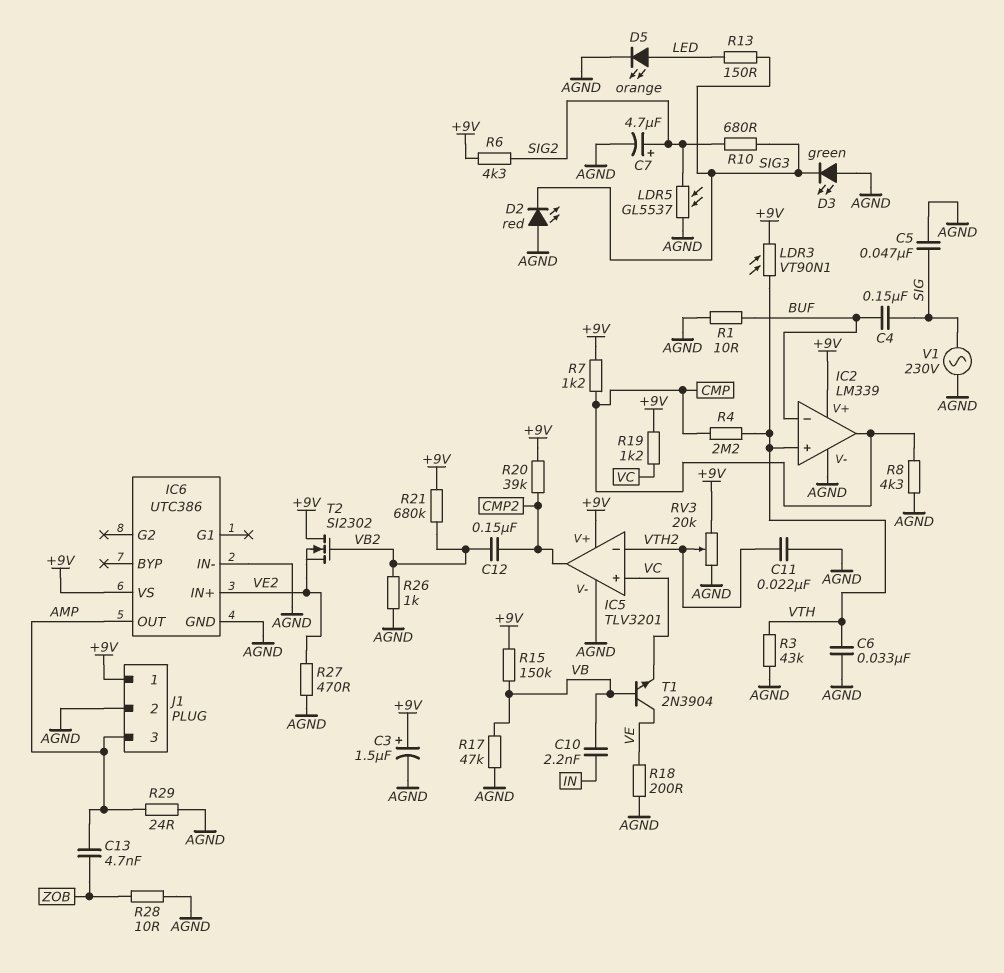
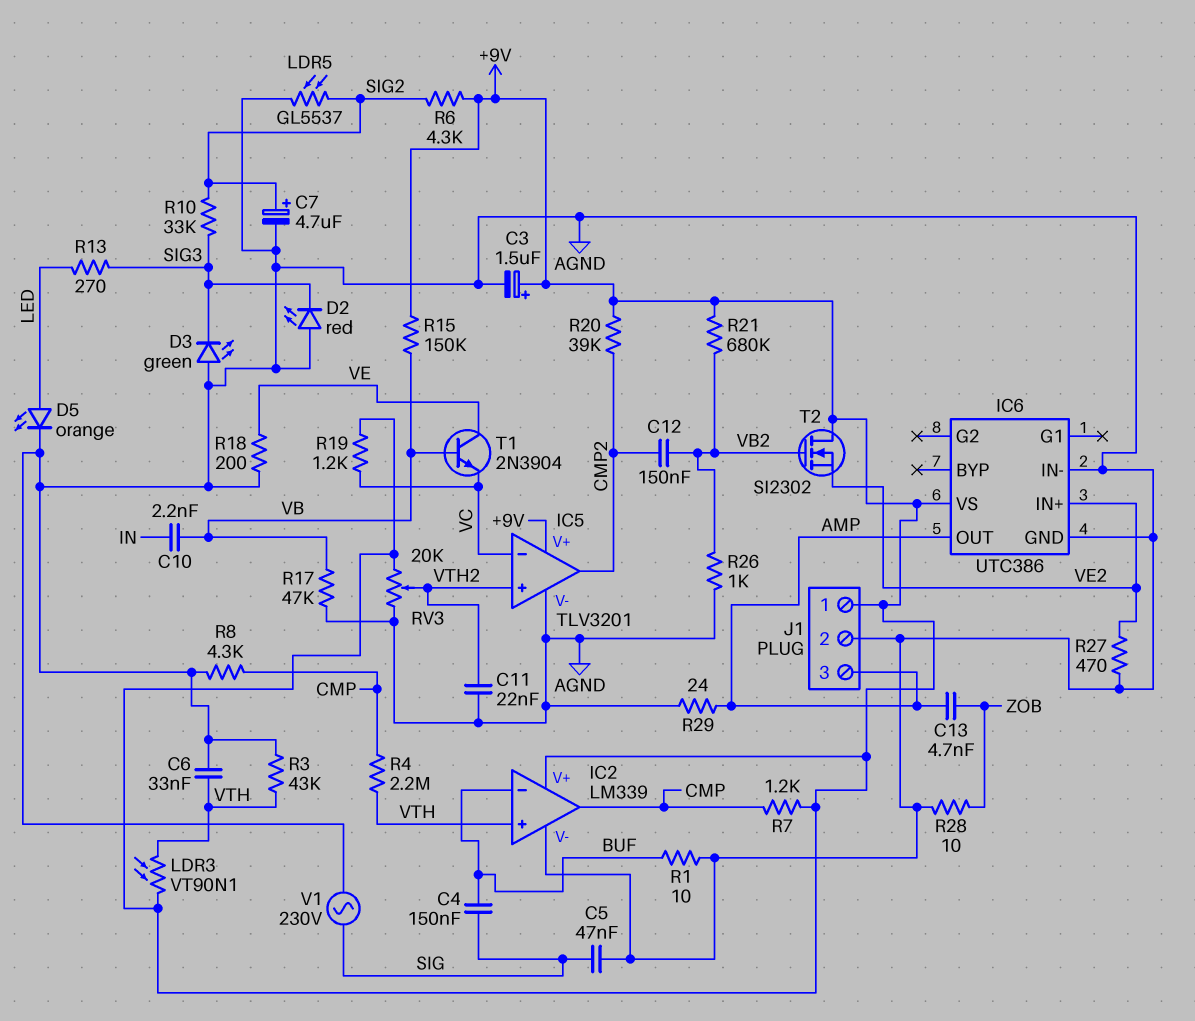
IC5 pin in+: VC -> VTH2
IC5 pin in-: VTH2 -> VC
R10: 680 (SIG2, SIG3) -> 33k (SIG2, SIG3)
R13: 150 (LED, SIG3) -> 270 (LED, SIG3)

